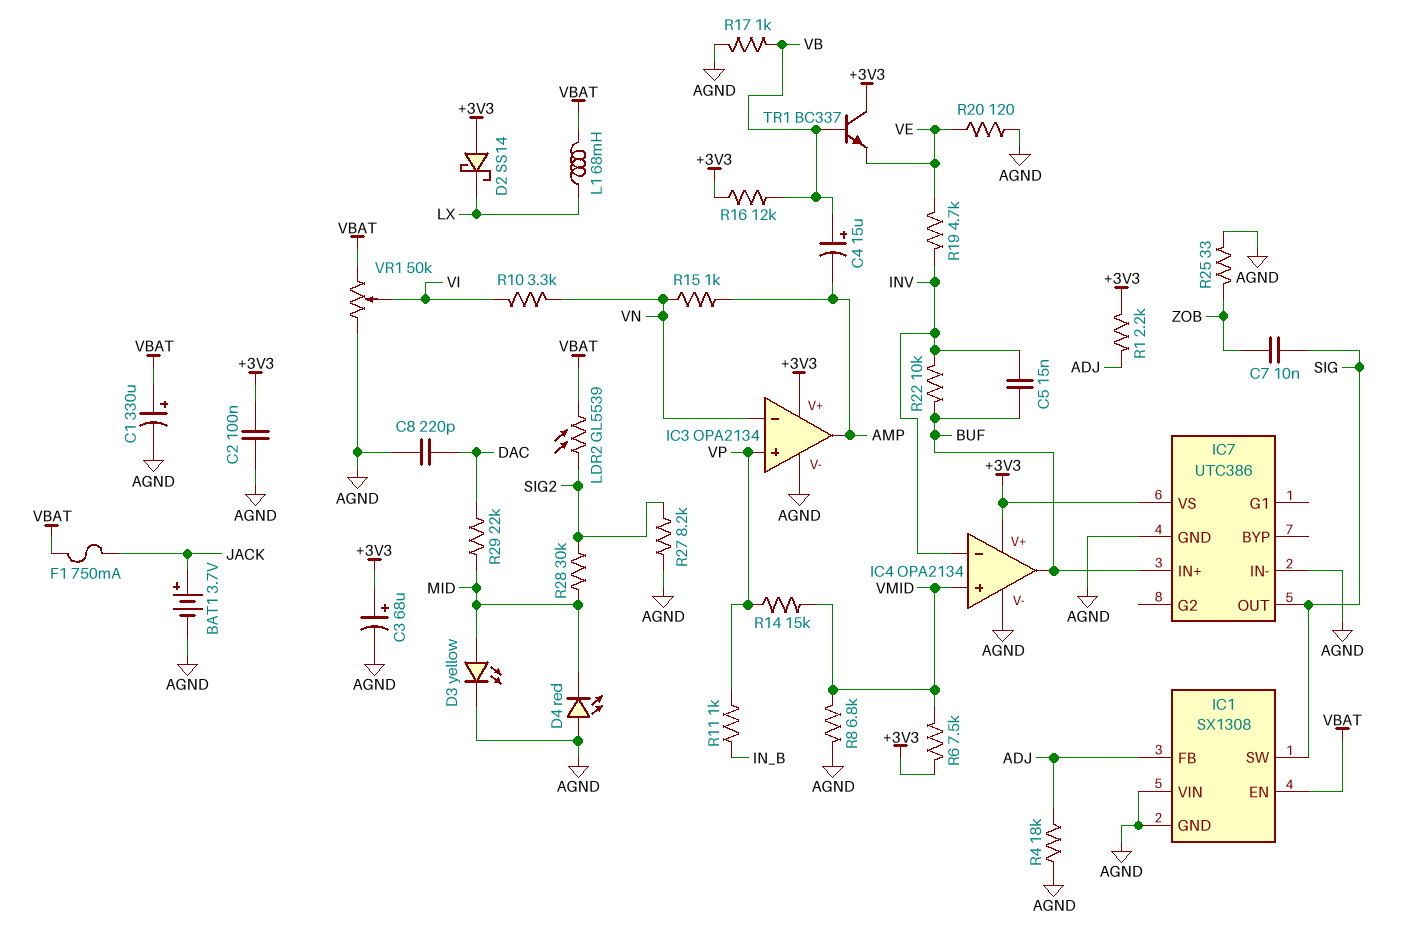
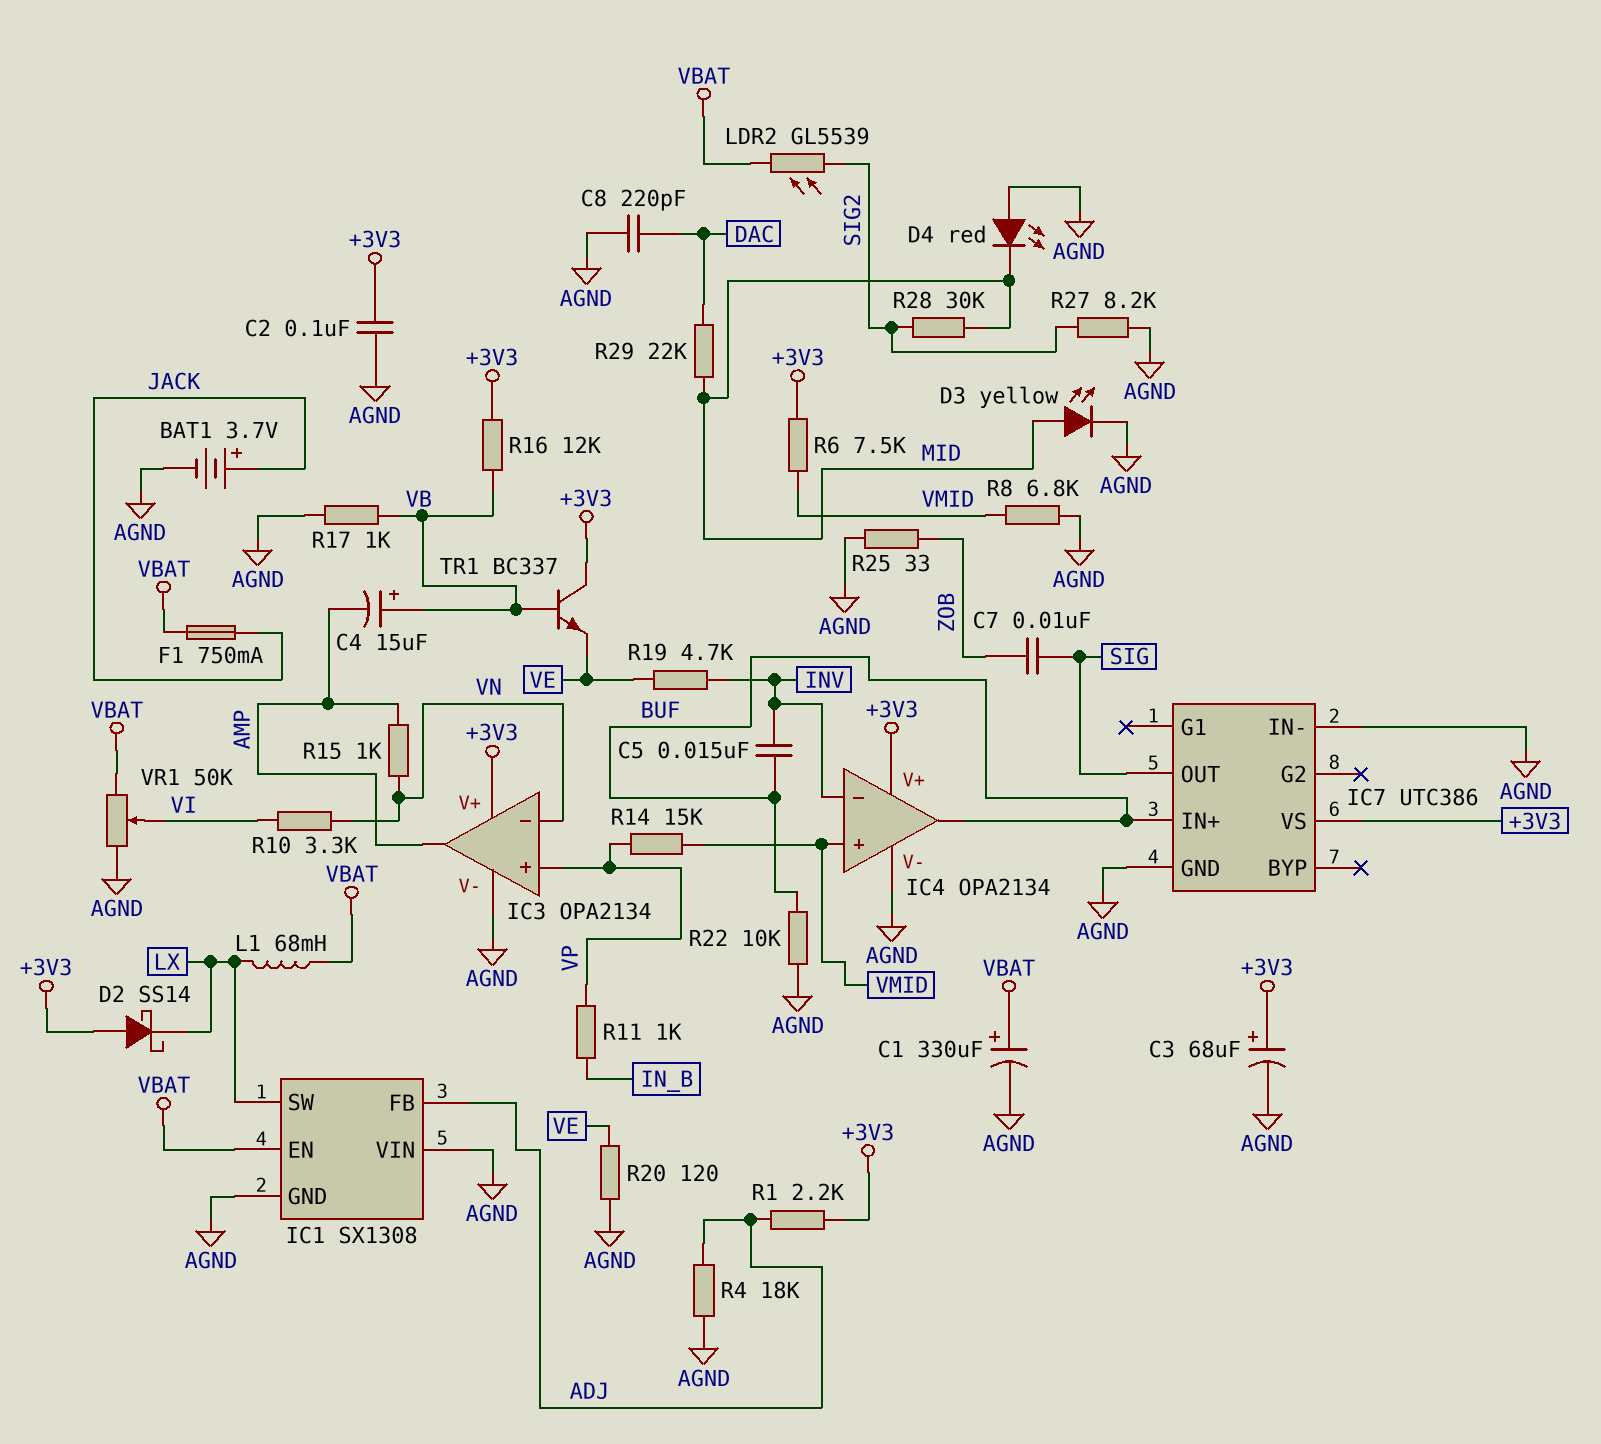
IC1 pin SW: SIG -> LX
R22: 10k (BUF, INV) -> 10k (AGND, BUF)

